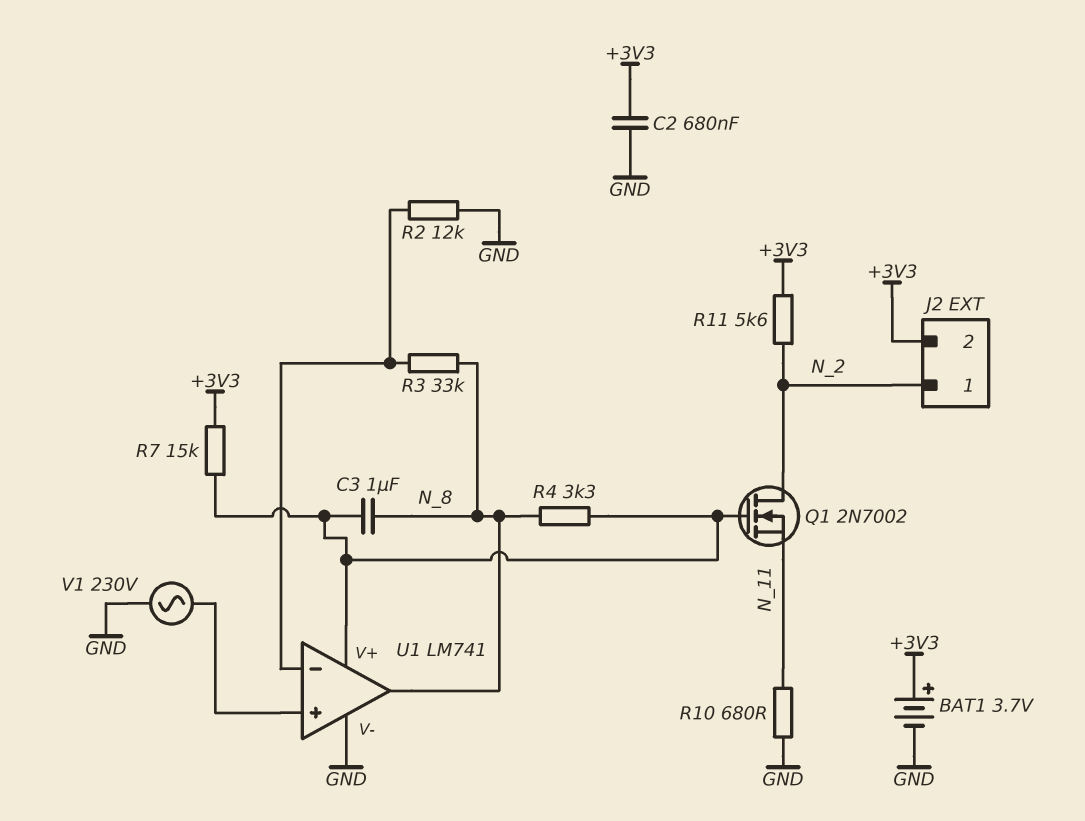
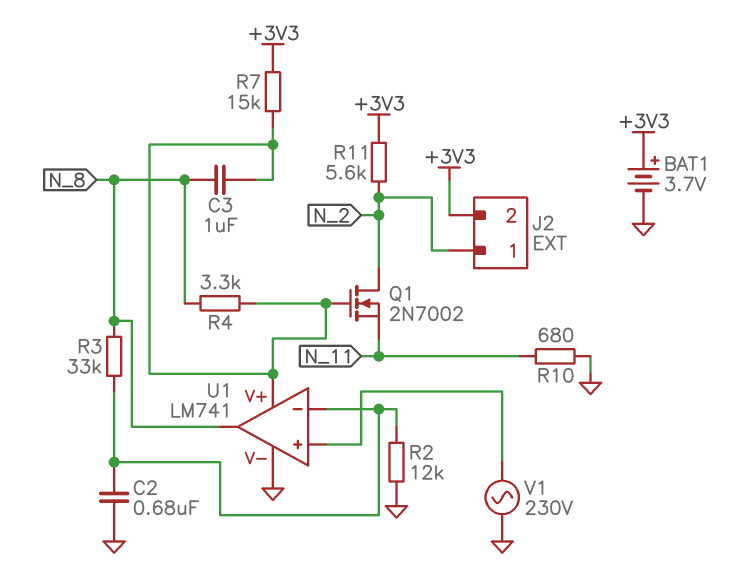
C2: 680nF (+3V3, GND) -> 680nF (GND, U1/in-)

